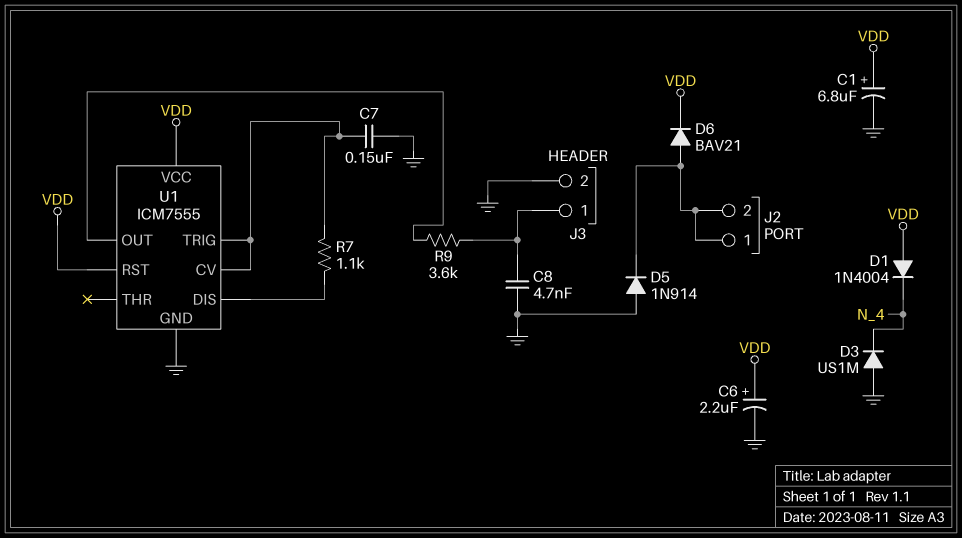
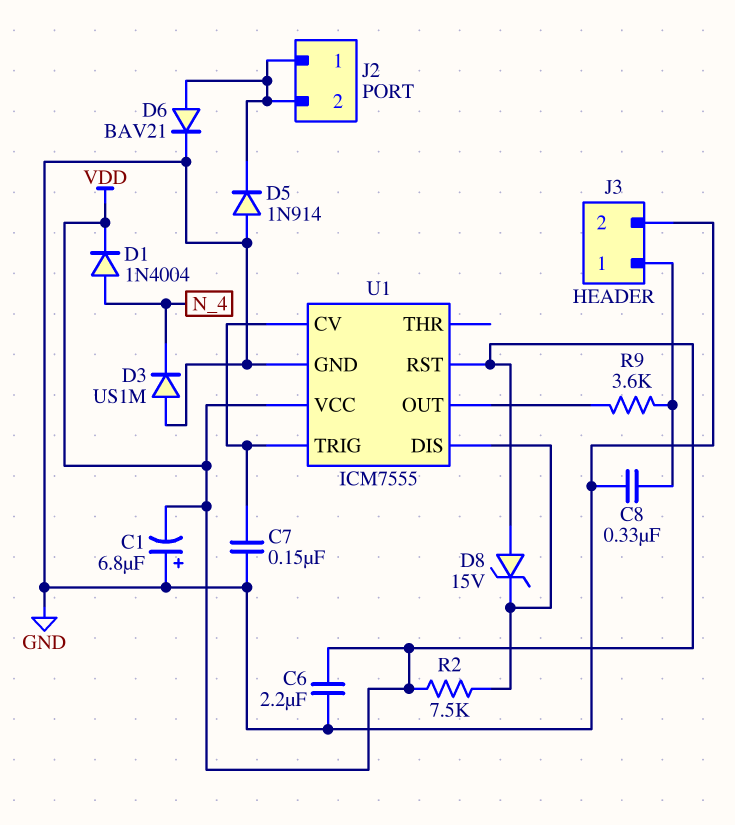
C1: 6.8uF (plus VDD, minus GND) -> 6.8uF (plus GND, minus VDD)
C6: 2.2uF (plus VDD, minus GND) -> 2.2uF (GND, VDD)
C8: 4.7nF (GND, J3/1) -> 330nF (GND, J3/1)
D1: diode 1N4004 (A VDD, K N_4) -> diode 1N4004 (A N_4, K VDD)
D6: diode BAV21 (A J2/1, K VDD) -> diode BAV21 (A J2/1, K GND)
D8: none -> zener 15V (A VDD, K U1/DIS)
R2: none -> 7.5k (U1/DIS, VDD)
R7: 1.1k (U1/CV, U1/DIS) -> none

